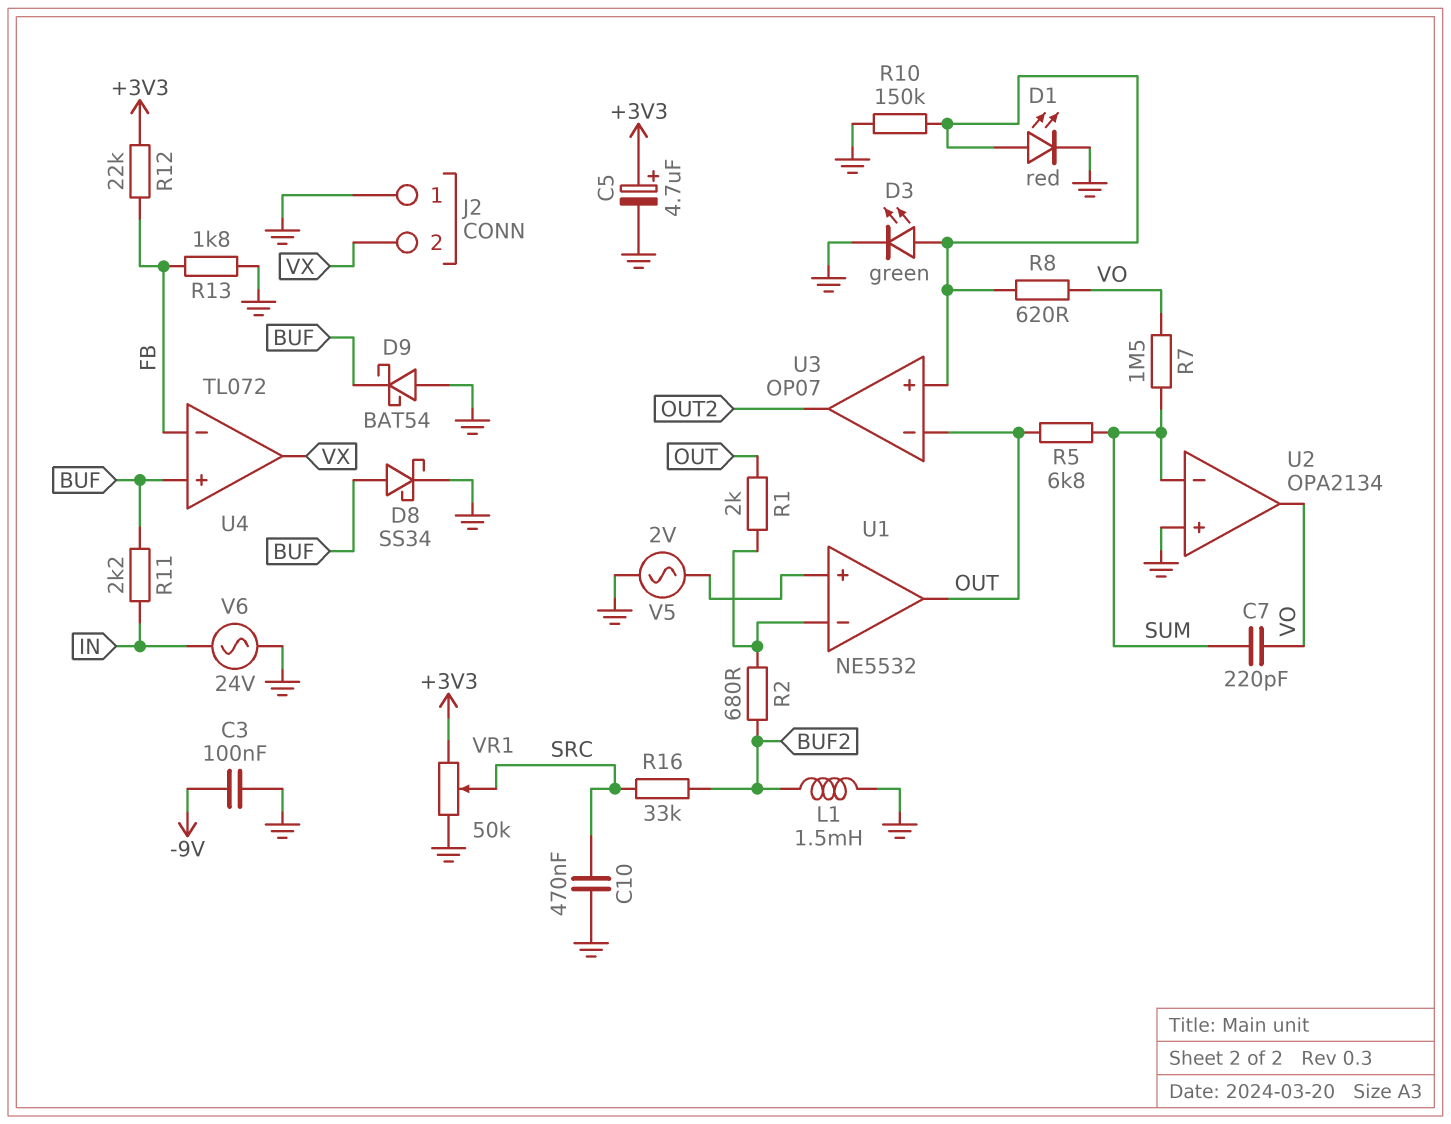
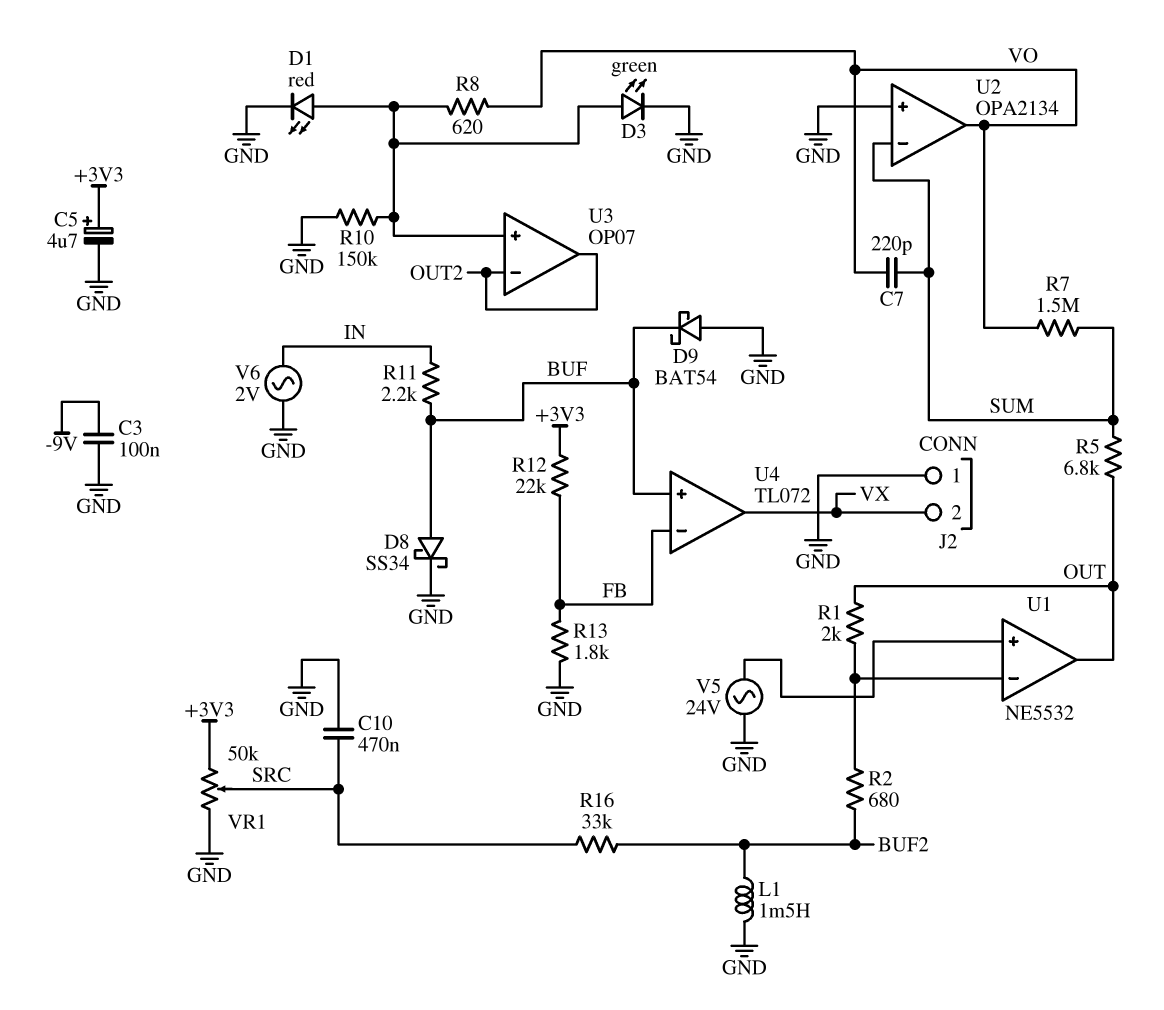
U3 pin in-: OUT -> OUT2
V5: AC 2V (GND, U1/in+) -> AC 24V (GND, U1/in+)
V6: AC 24V (GND, IN) -> AC 2V (GND, IN)

